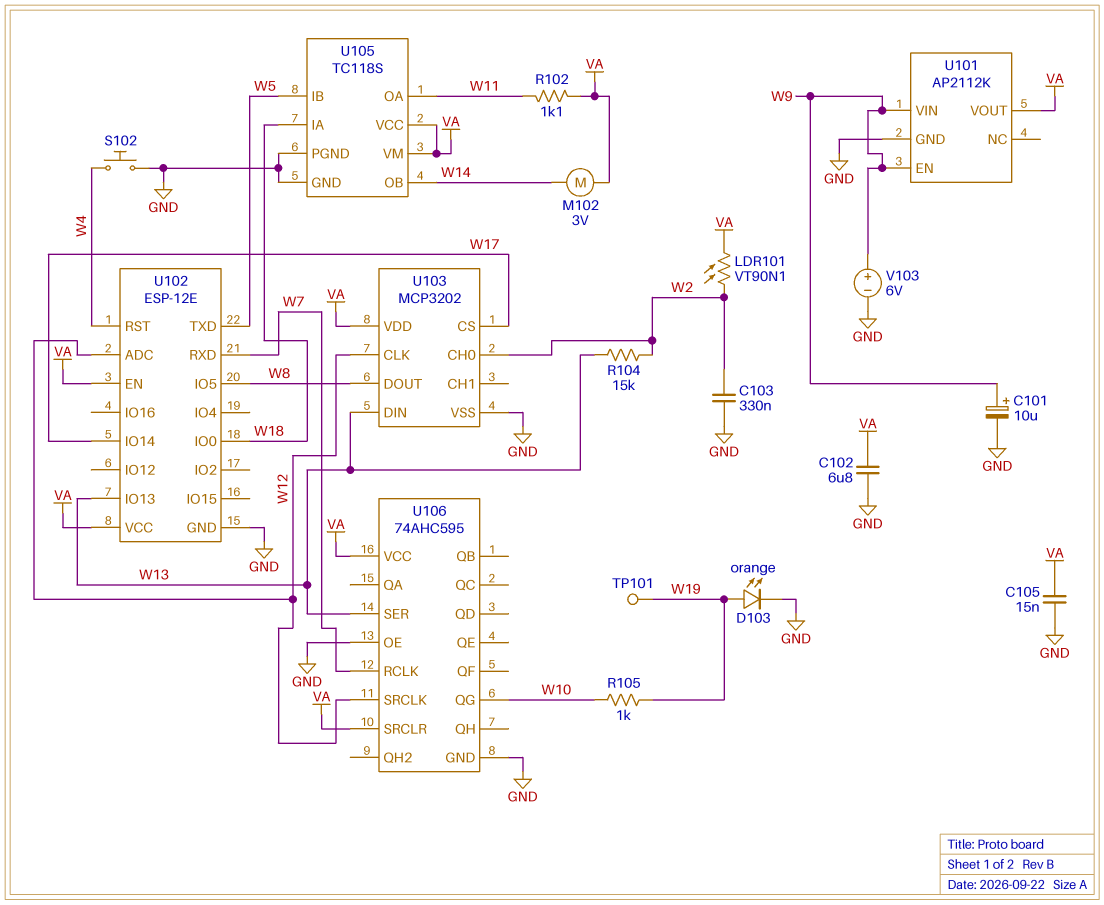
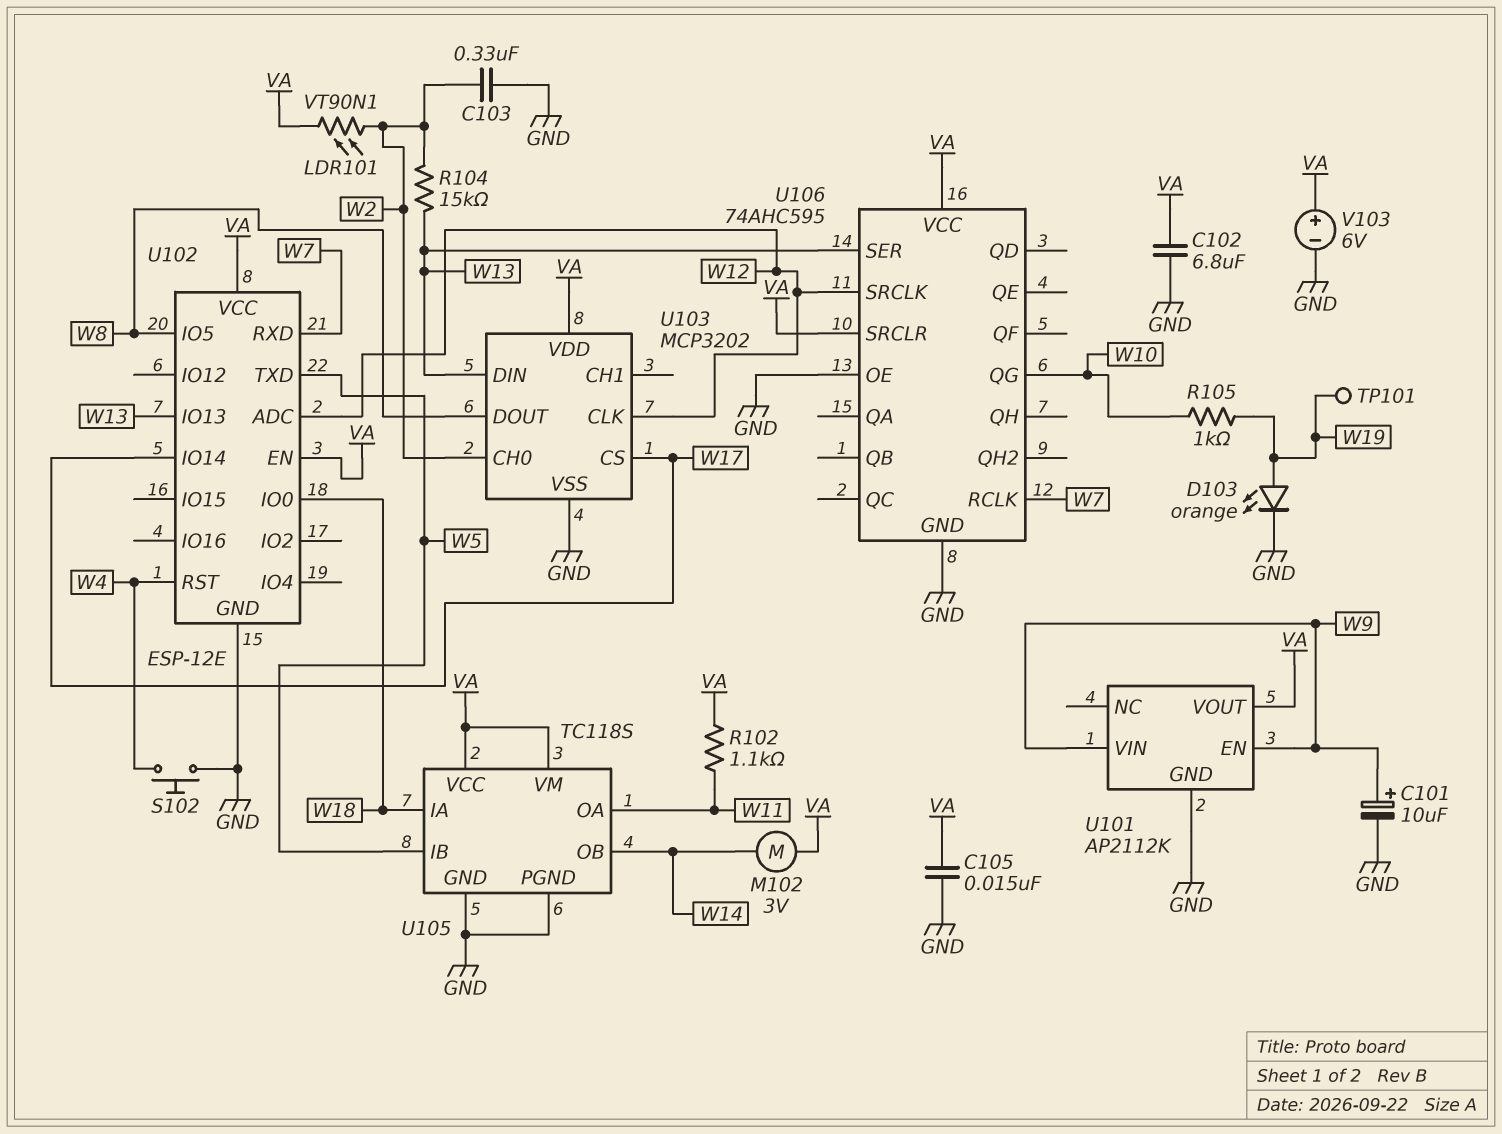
V103: 6V (plus W9, minus GND) -> 6V (plus VA, minus GND)

